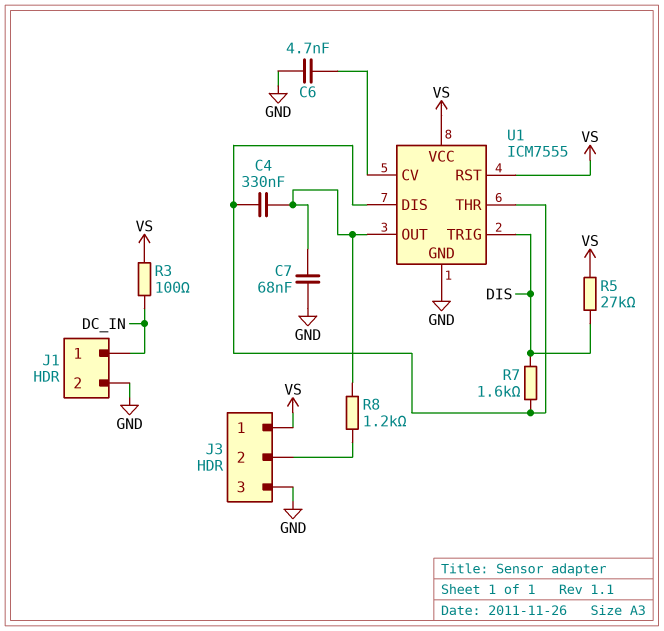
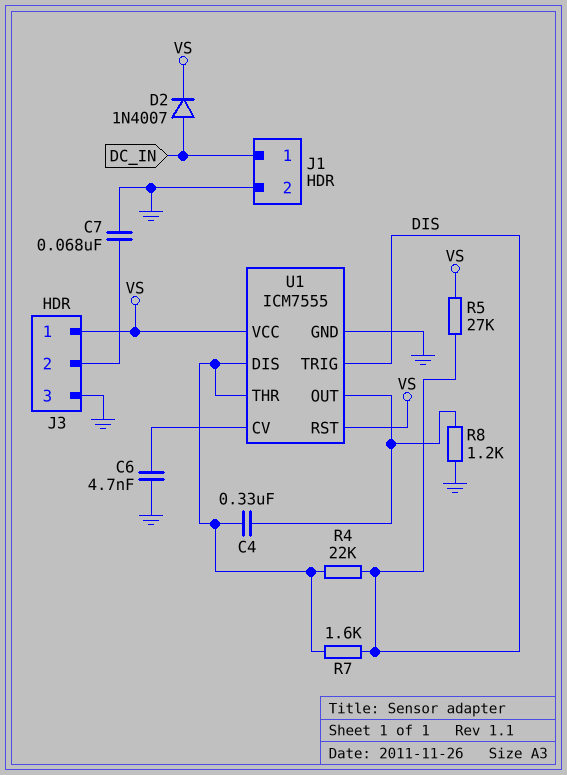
C7: 68nF (GND, U1/OUT) -> 68nF (GND, J3/2)
D2: none -> diode 1N4007 (A DC_IN, K VS)
R3: 100 (DC_IN, VS) -> none
R4: none -> 22k (DIS, U1/DIS)
R8: 1.2k (J3/2, U1/OUT) -> 1.2k (GND, U1/OUT)

